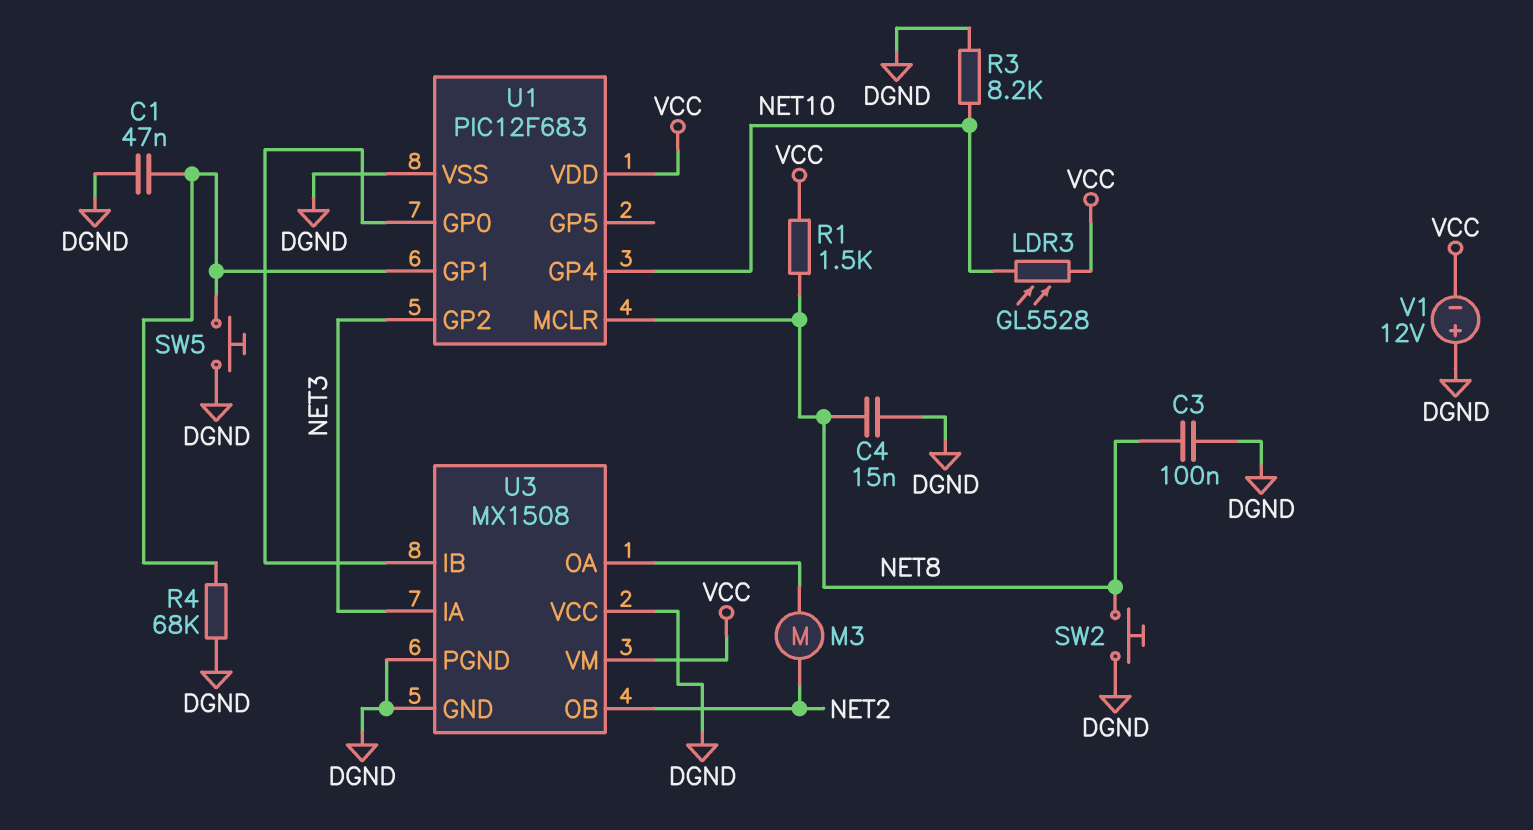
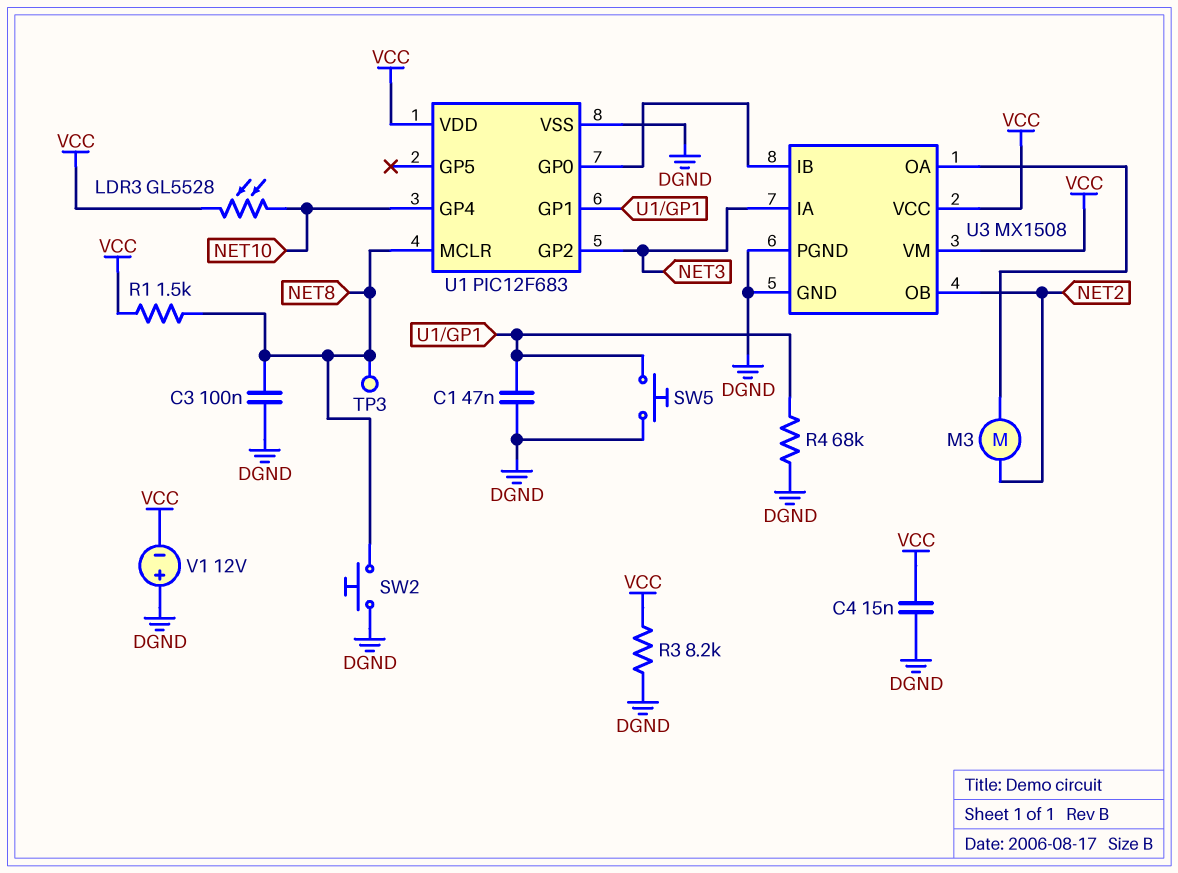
C4: 15nF (DGND, NET8) -> 15nF (DGND, VCC)
R3: 8.2k (DGND, NET10) -> 8.2k (DGND, VCC)
TP3: none -> test point (NET8)
U3 pin VCC: DGND -> VCC

